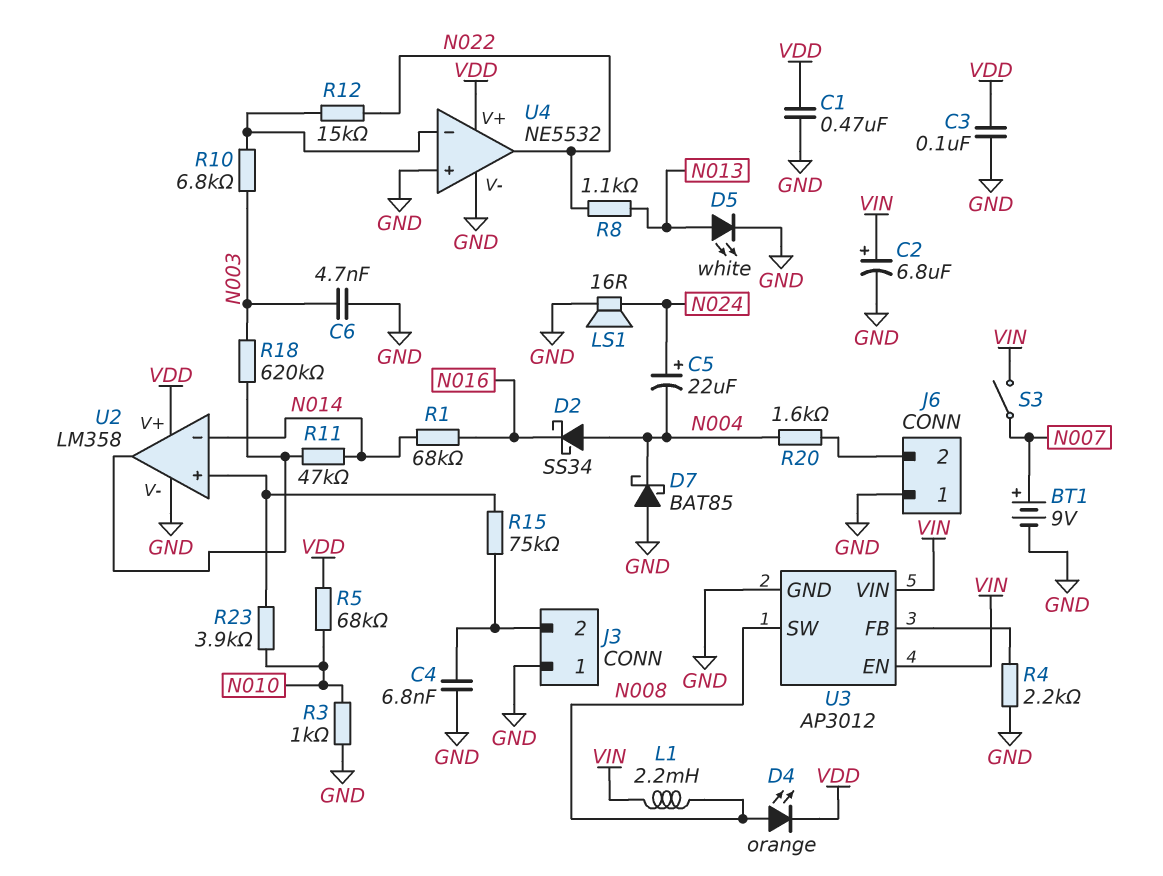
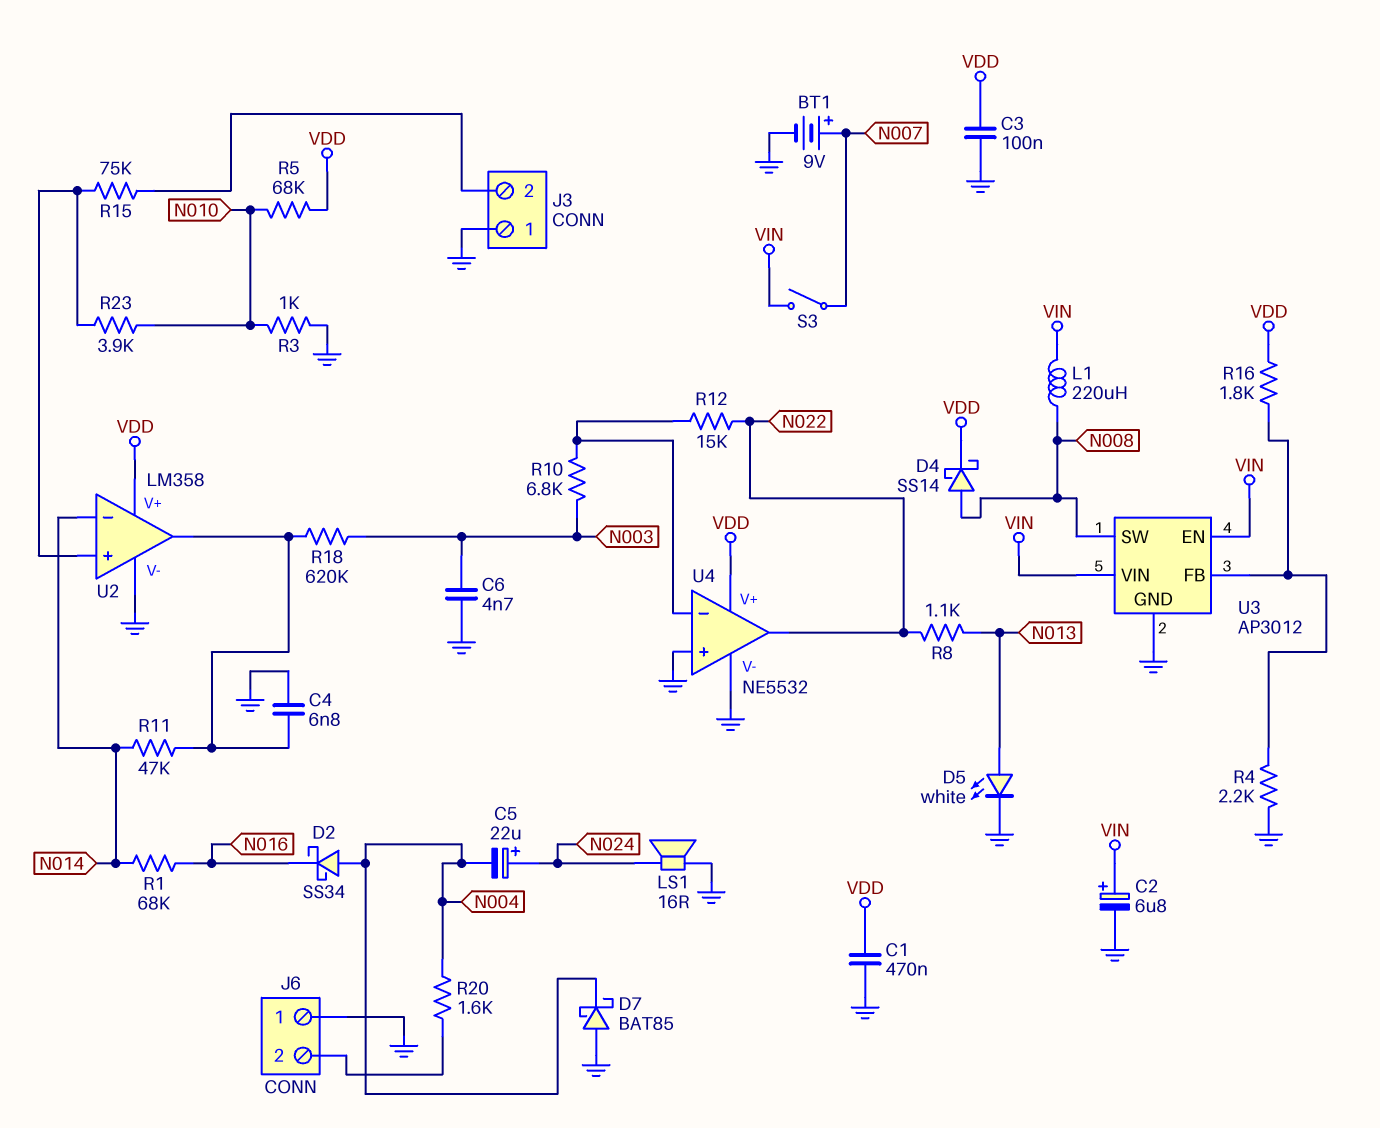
C4: 6.8nF (GND, J3/2) -> 6.8nF (GND, U2/out)
D4: LED orange (A N008, K VDD) -> schottky SS14 (A N008, K VDD)
L1: 2.2mH (N008, VIN) -> 220uH (N008, VIN)
R16: none -> 1.8k (U3/FB, VDD)

